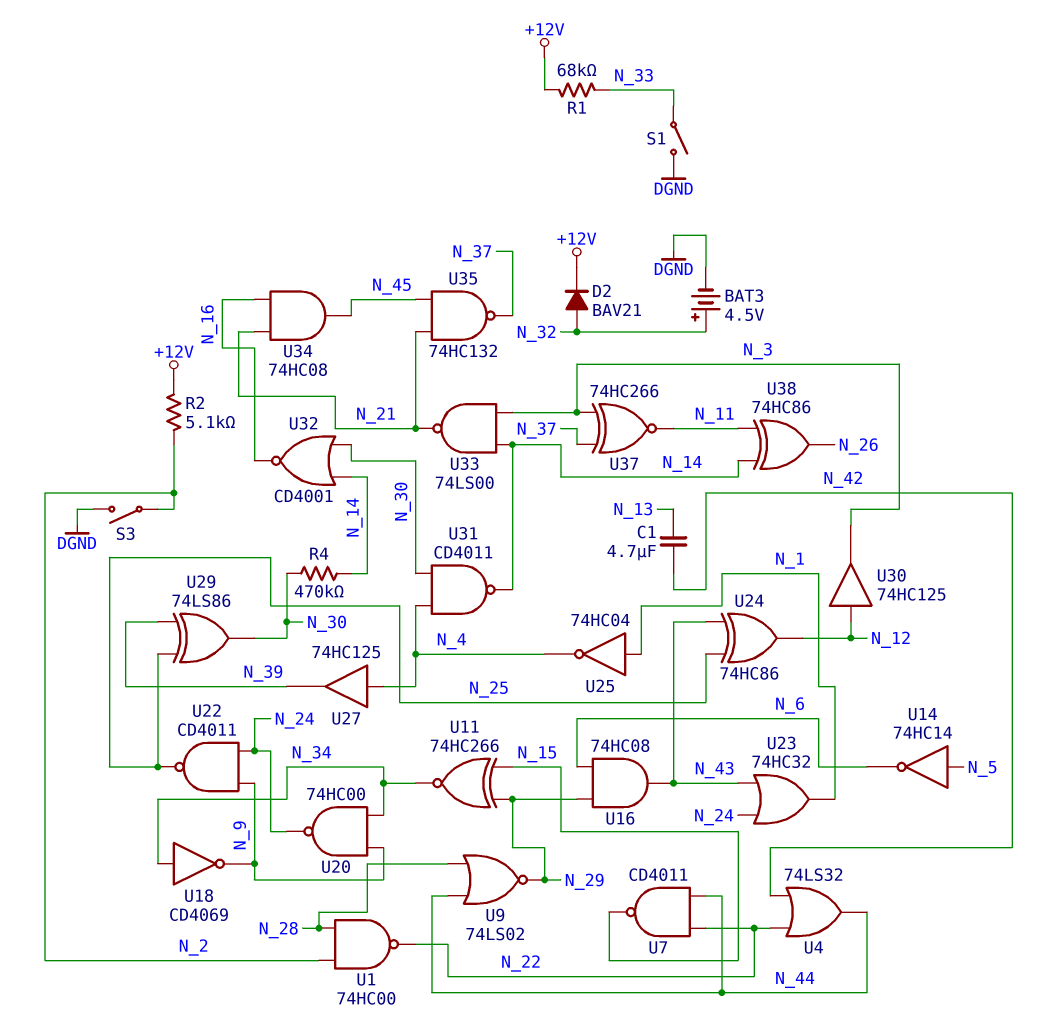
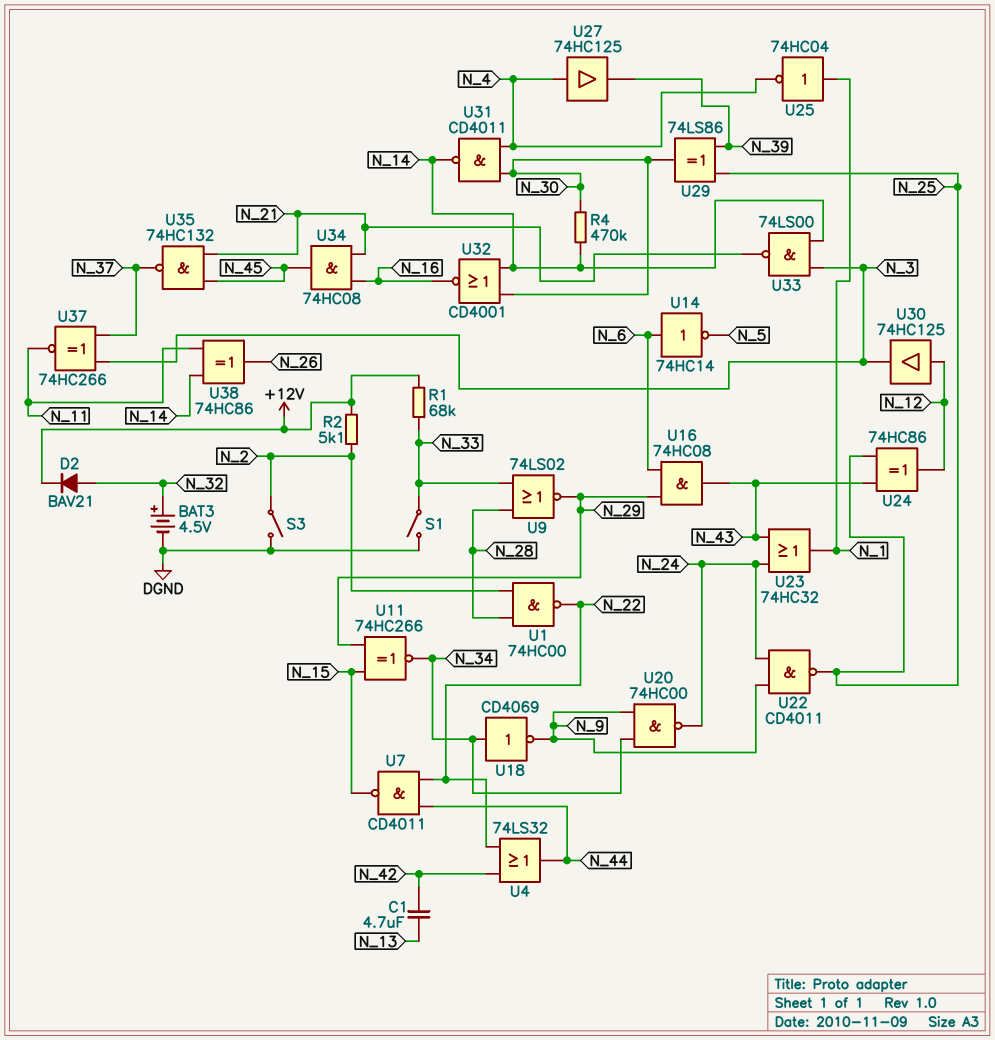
U9: NOR 74LS02 (in N_28, in N_44, out N_29) -> NOR 74LS02 (in N_28, in N_33, out N_29)
U14: NOT 74HC14 (in N_5, out N_6) -> NOT 74HC14 (in N_6, out N_5)

